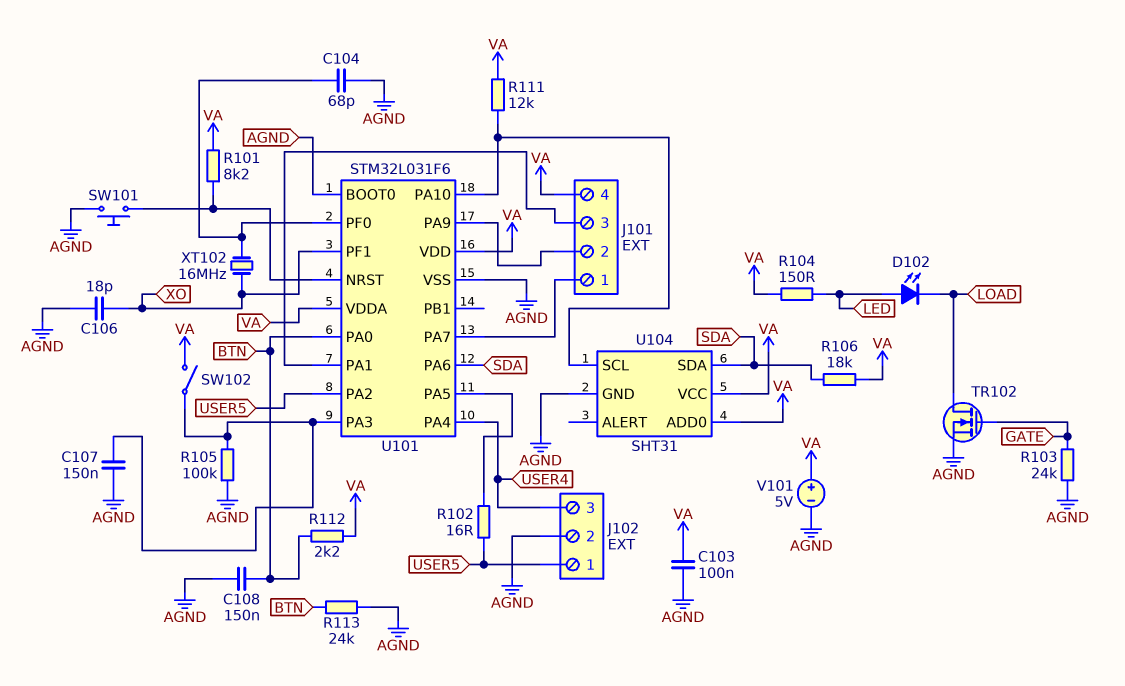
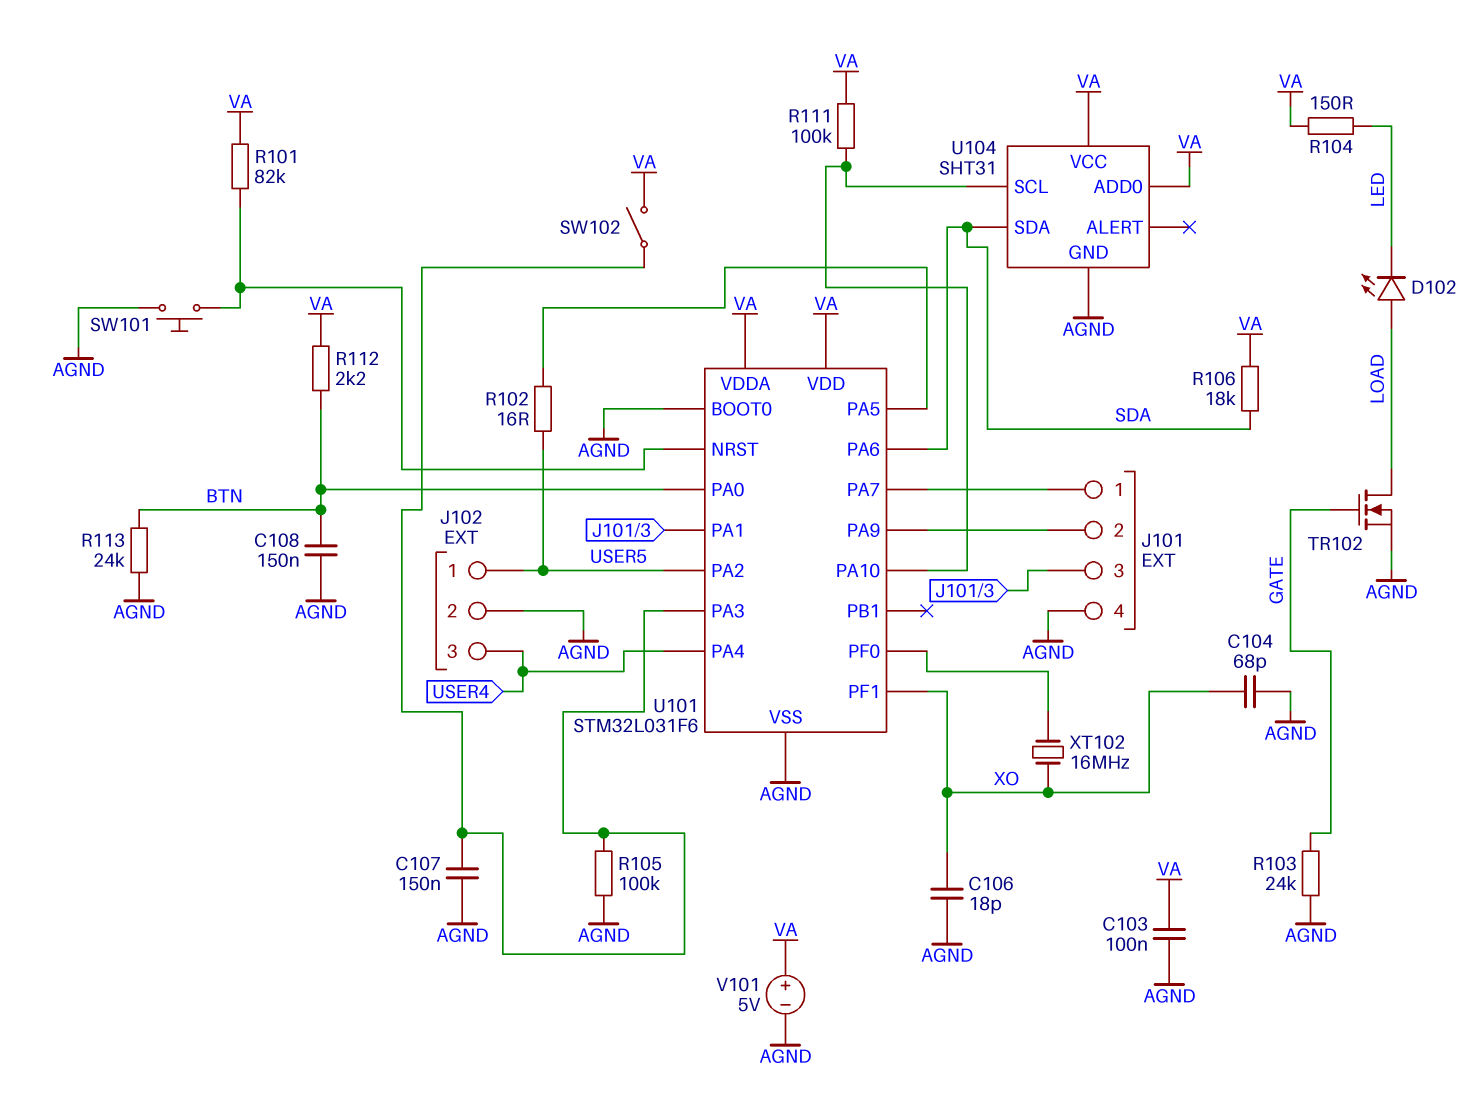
C104: 68pF (AGND, U101/PF0) -> 68pF (AGND, XO)
D102: LED (A LED, K LOAD) -> LED (A LOAD, K LED)
J101 pin 4: VA -> AGND
R101: 8.2k (U101/NRST, VA) -> 82k (U101/NRST, VA)
R111: 12k (U101/PA10, VA) -> 100k (U101/PA10, VA)

